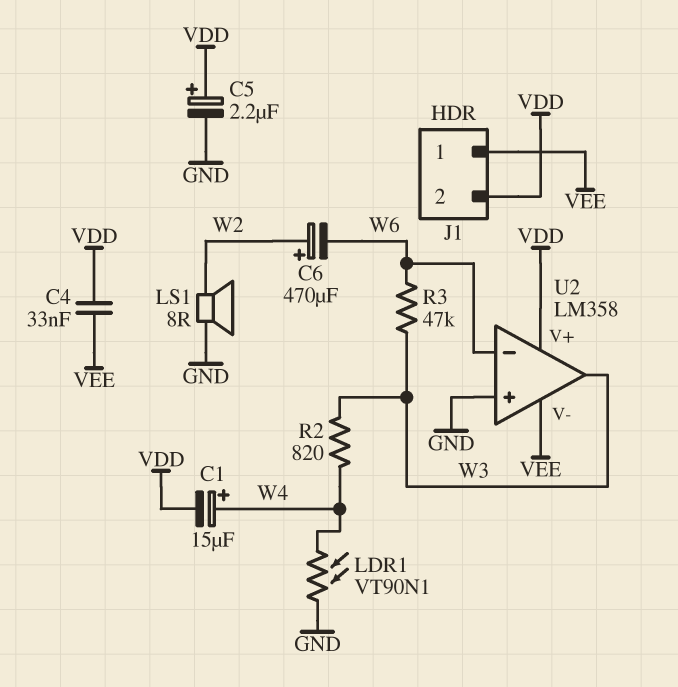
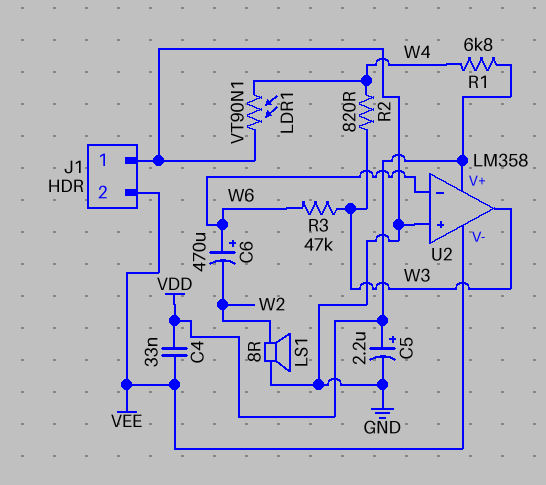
C1: 15uF (plus W4, minus VDD) -> none
C6: 470uF (plus W2, minus W6) -> 470uF (plus W6, minus W2)
J1 pin 1: VEE -> GND
J1 pin 2: VDD -> VEE
R1: none -> 6.8k (VDD, W4)

